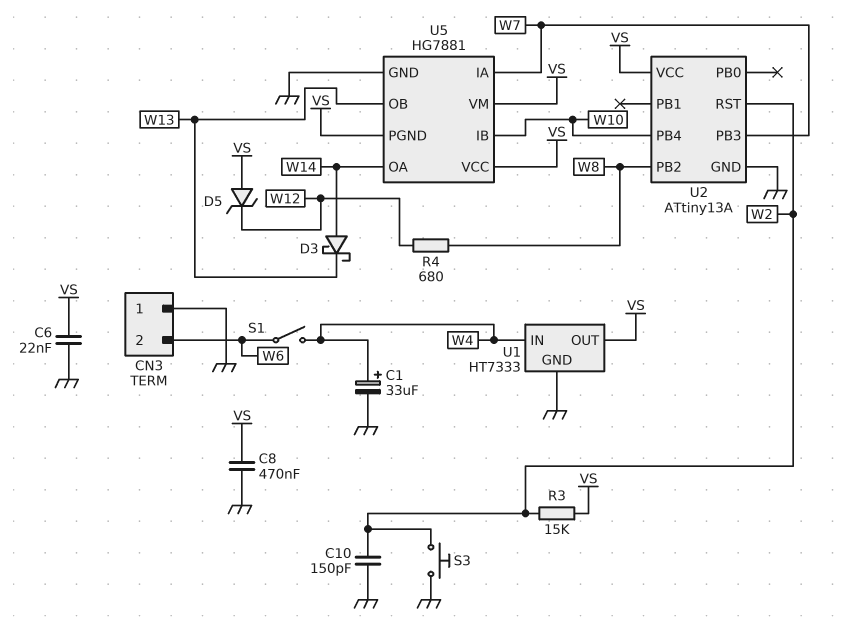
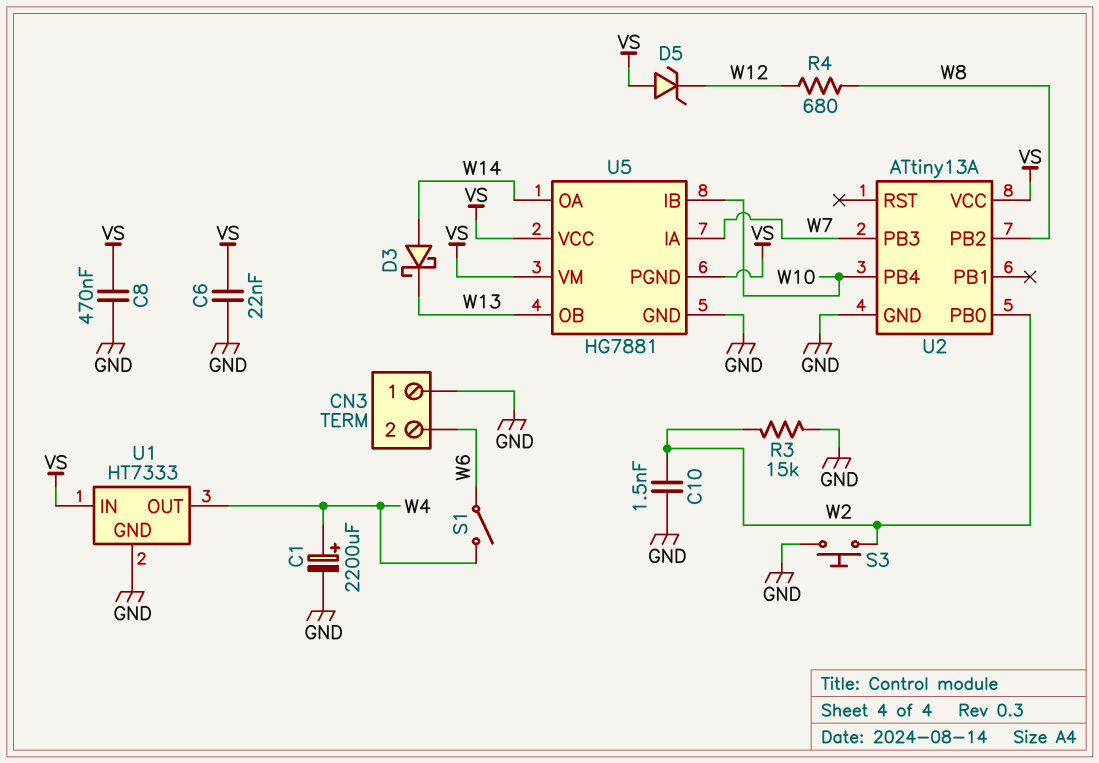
C1: 33uF (plus W4, minus GND) -> 2200uF (plus W4, minus GND)
C10: 150pF (GND, W2) -> 1.5nF (GND, W2)
R3: 15k (VS, W2) -> 15k (GND, W2)
U1 pin IN: W4 -> VS
U1 pin OUT: VS -> W4
U2 pin PB0: none -> W2
U2 pin RST: W2 -> none

